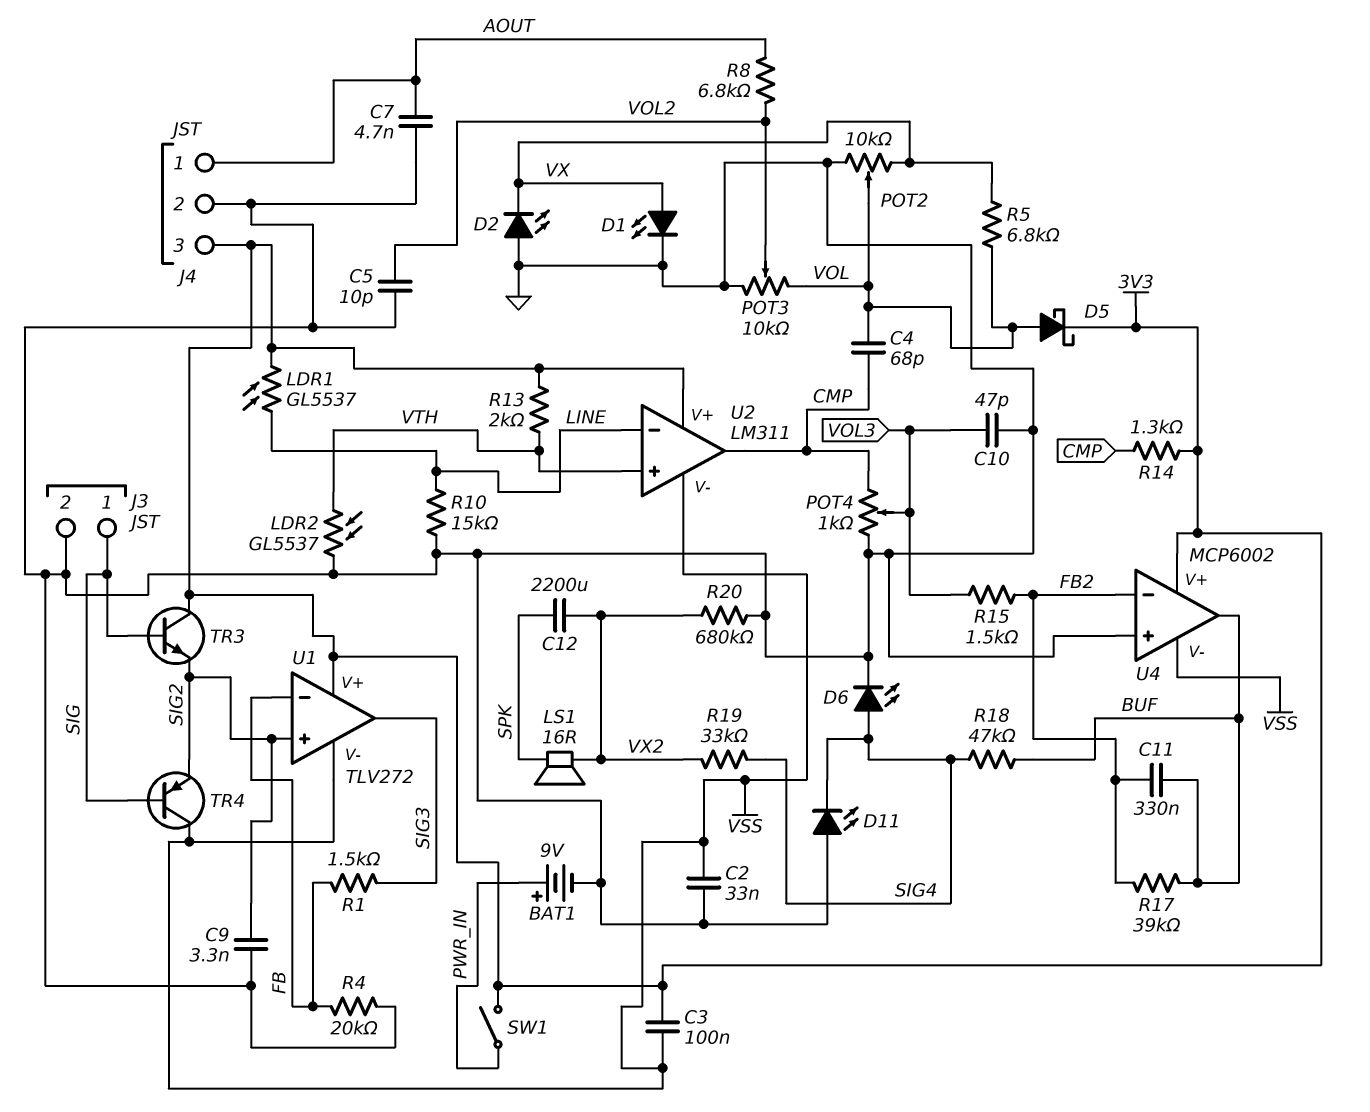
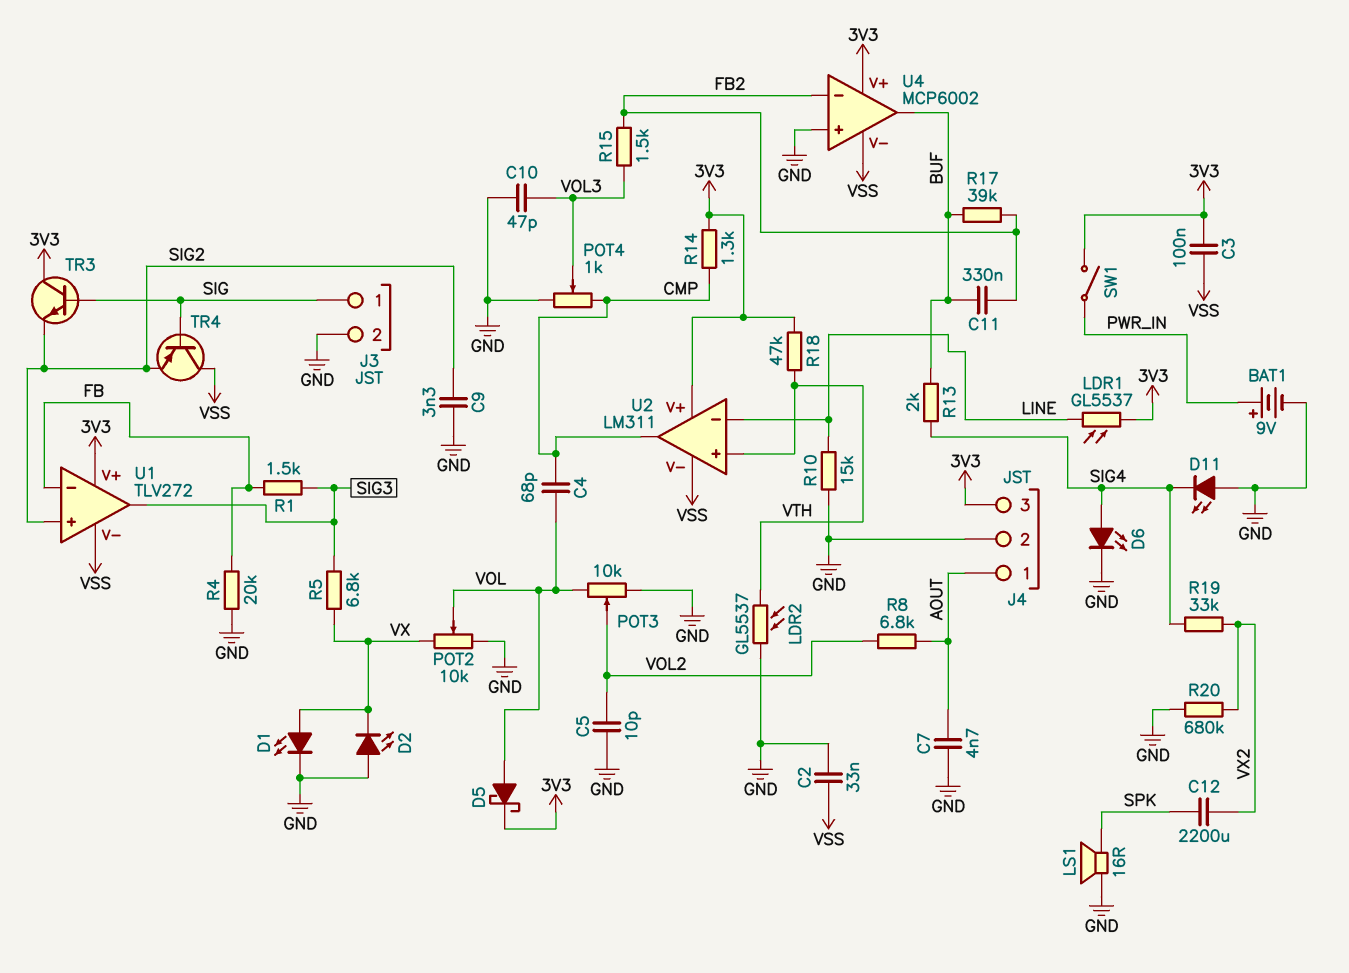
LS1: speaker 16R (SPK, VX2) -> speaker 16R (GND, SPK)
R5: 6.8k (VOL, VX) -> 6.8k (SIG3, VX)
R13: 2k (3V3, VTH) -> 2k (BUF, SIG4)
R18: 47k (BUF, SIG4) -> 47k (3V3, VTH)

